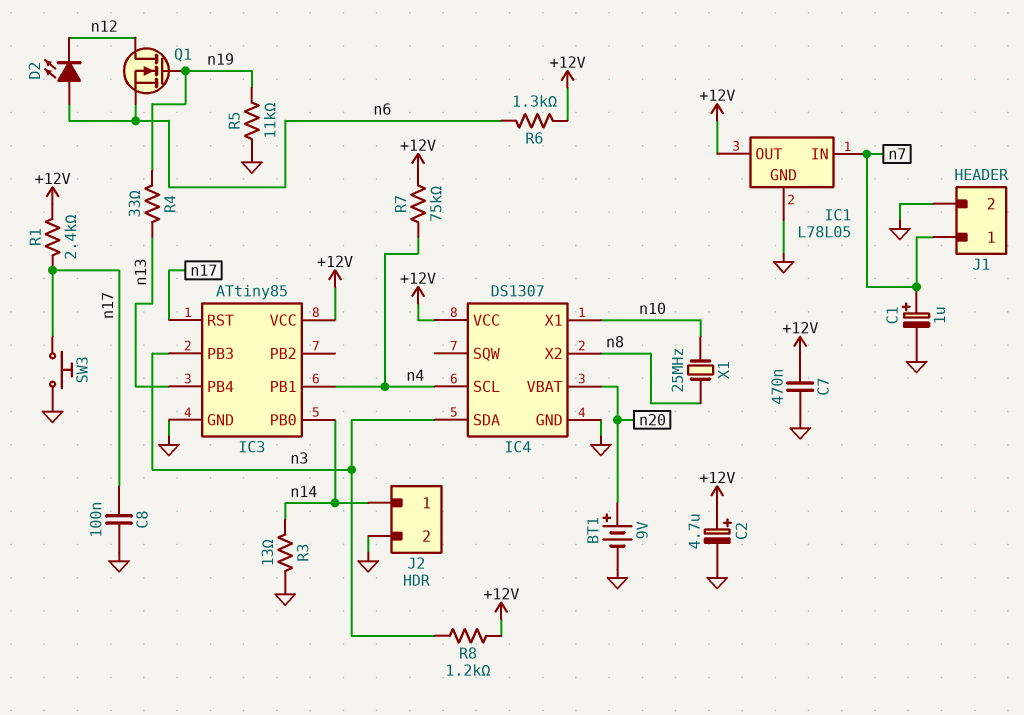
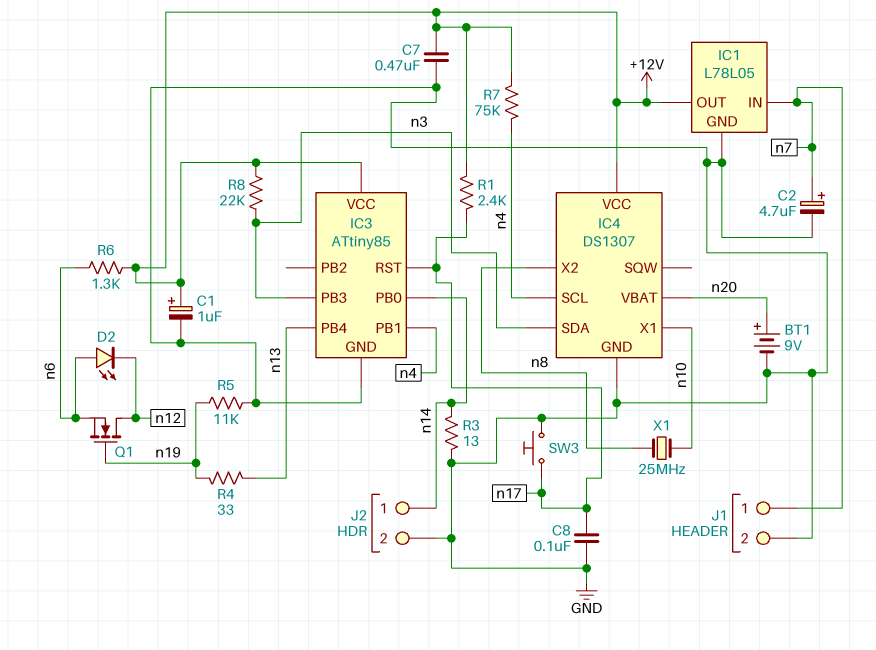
C1: 1uF (plus n7, minus GND) -> 1uF (plus +12V, minus GND)
C2: 4.7uF (plus +12V, minus GND) -> 4.7uF (plus n7, minus GND)
R8: 1.2k (+12V, n3) -> 22k (+12V, n3)

